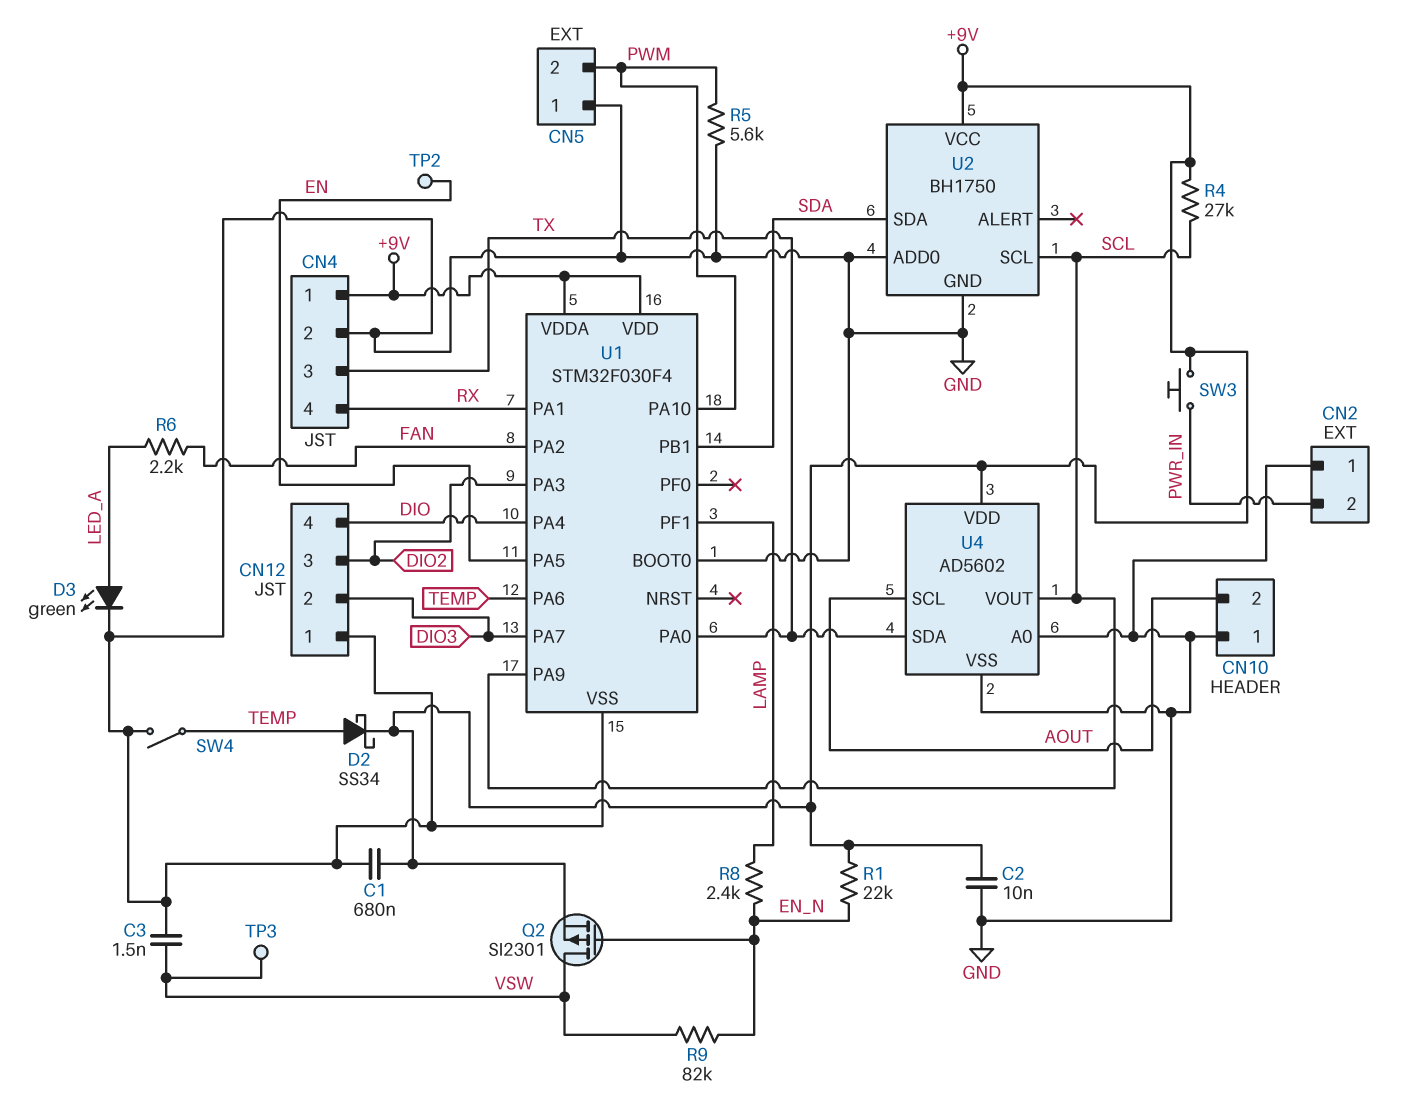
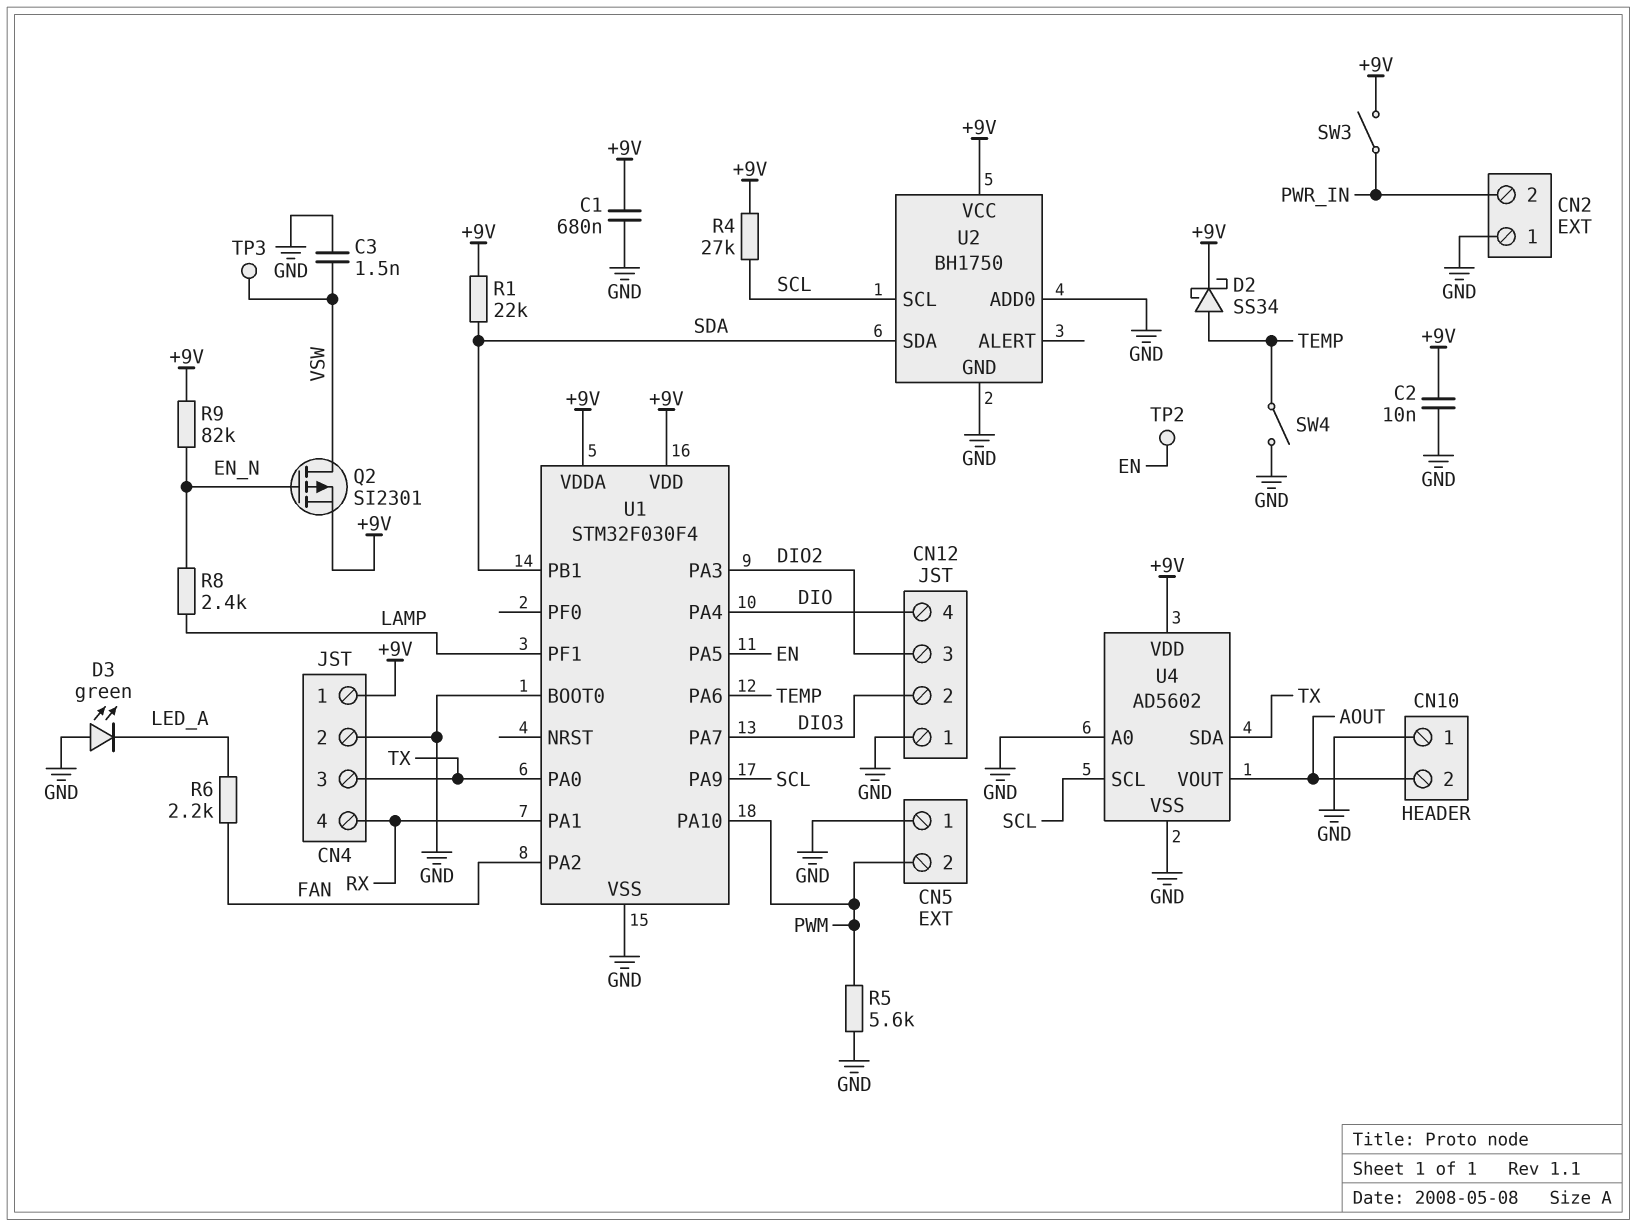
D3: LED green (A LED_A, K GND) -> LED green (A GND, K LED_A)
R1: 22k (+9V, EN_N) -> 22k (+9V, SDA)
R9: 82k (EN_N, VSW) -> 82k (+9V, EN_N)
SW3: button (+9V, PWR_IN) -> switch (+9V, PWR_IN)
U4 pin SCL: AOUT -> SCL
U4 pin VOUT: SCL -> AOUT

